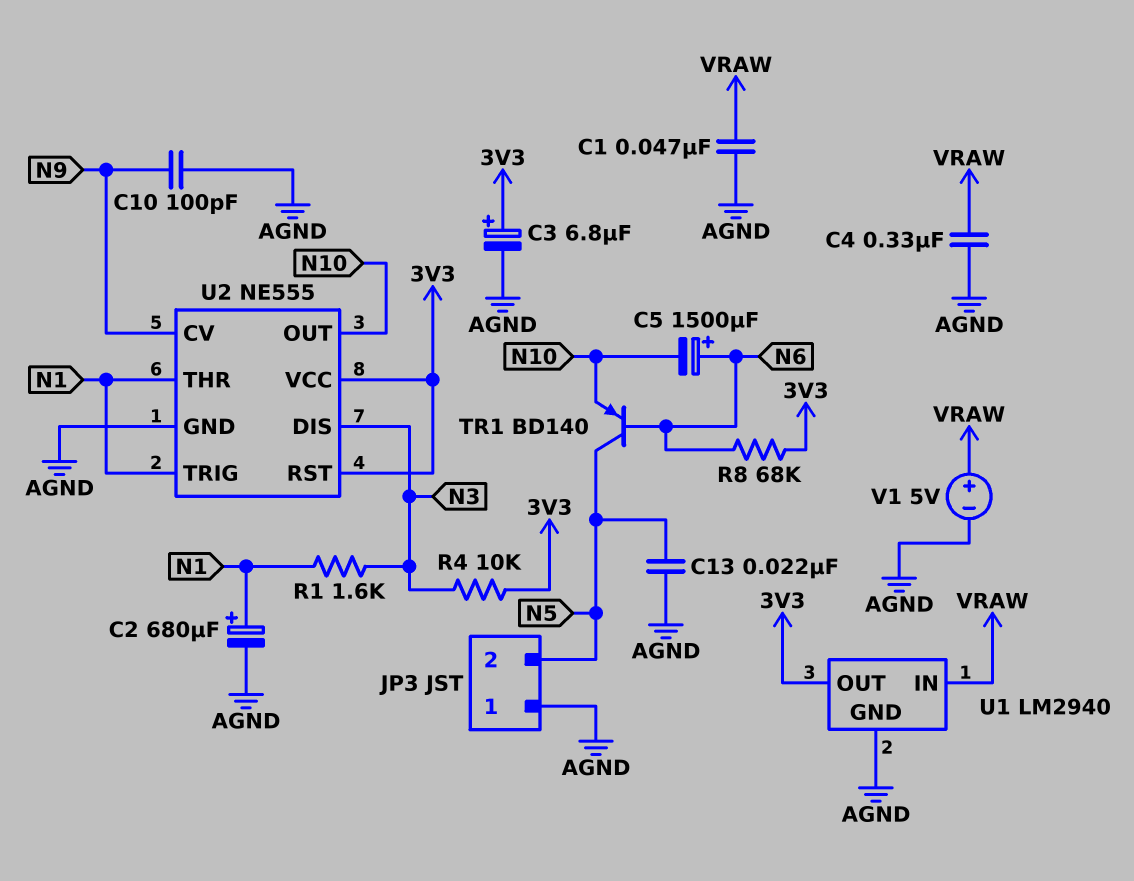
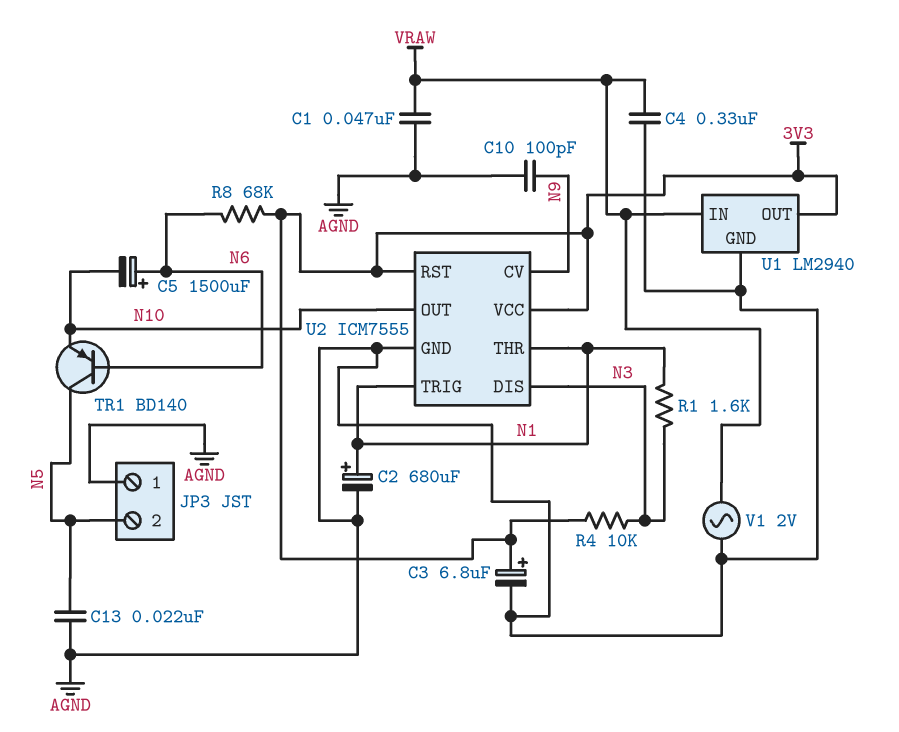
U2: NE555 -> ICM7555
V1: 5V (plus VRAW, minus AGND) -> AC 2V (AGND, VRAW)

